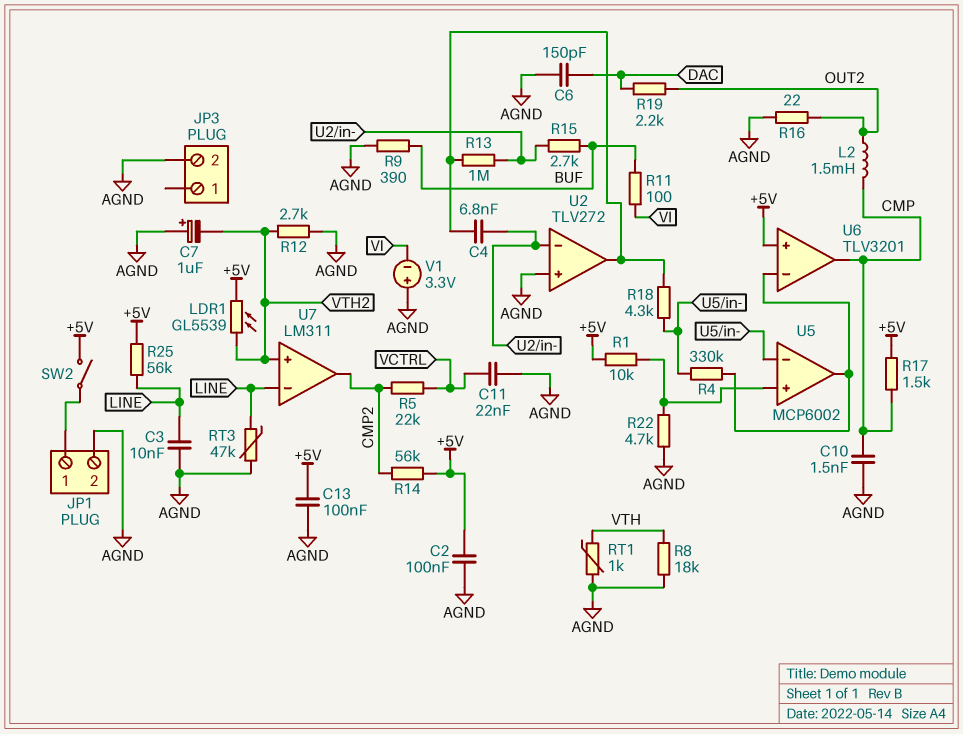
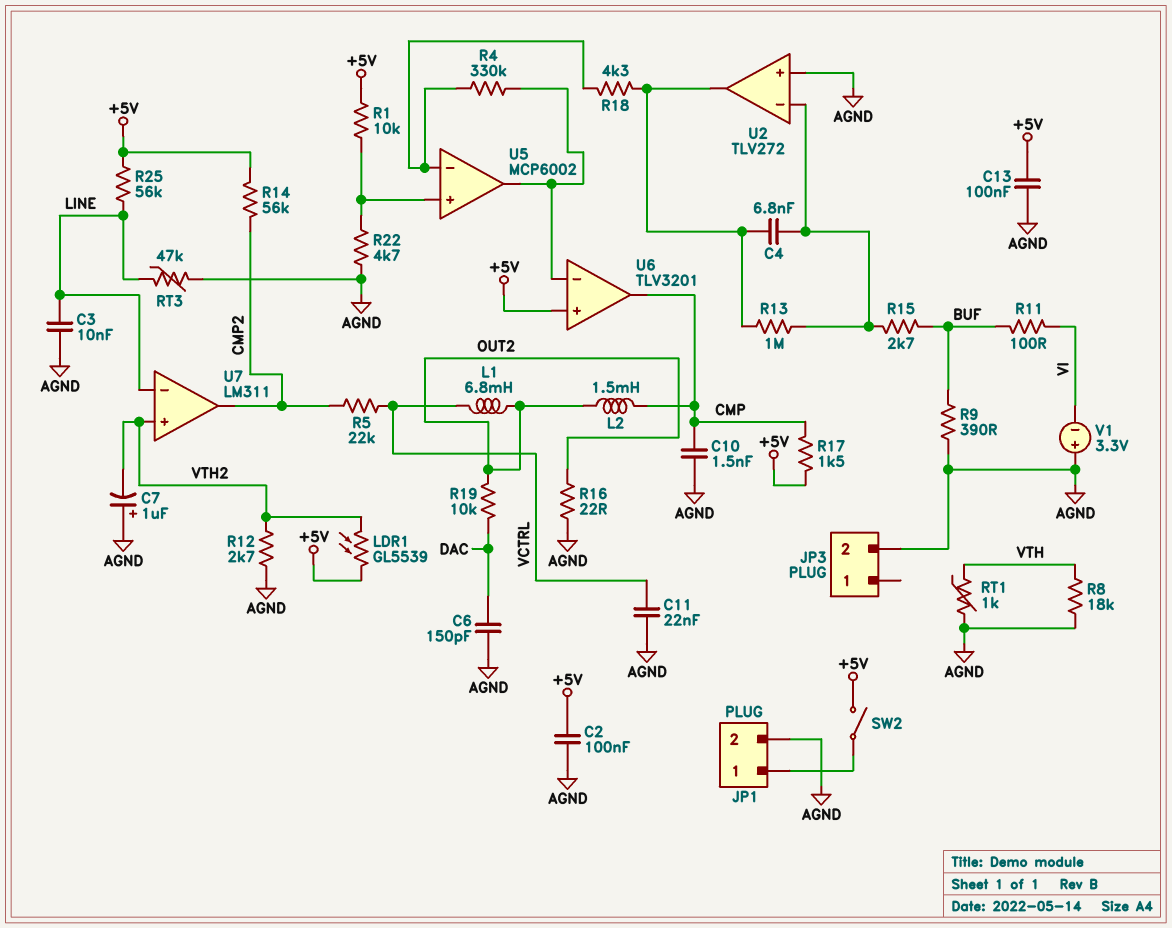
L1: none -> 6.8mH (OUT2, VCTRL)
R19: 2.2k (DAC, OUT2) -> 10k (DAC, OUT2)

